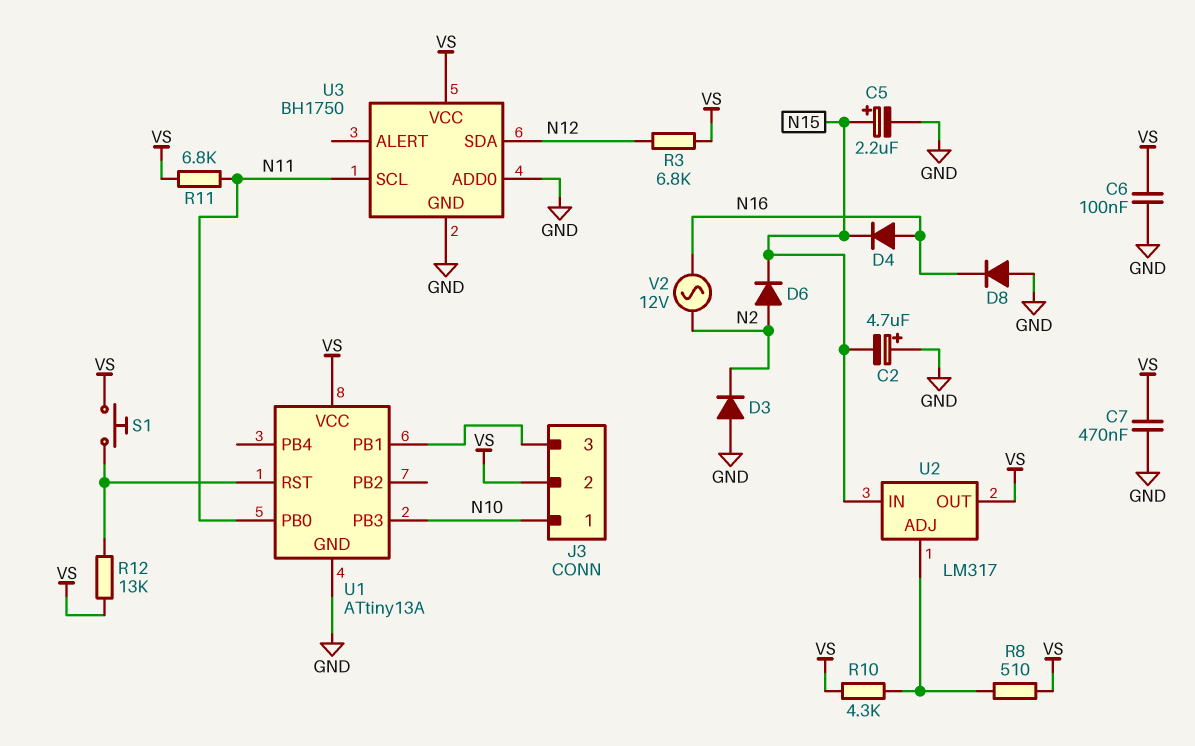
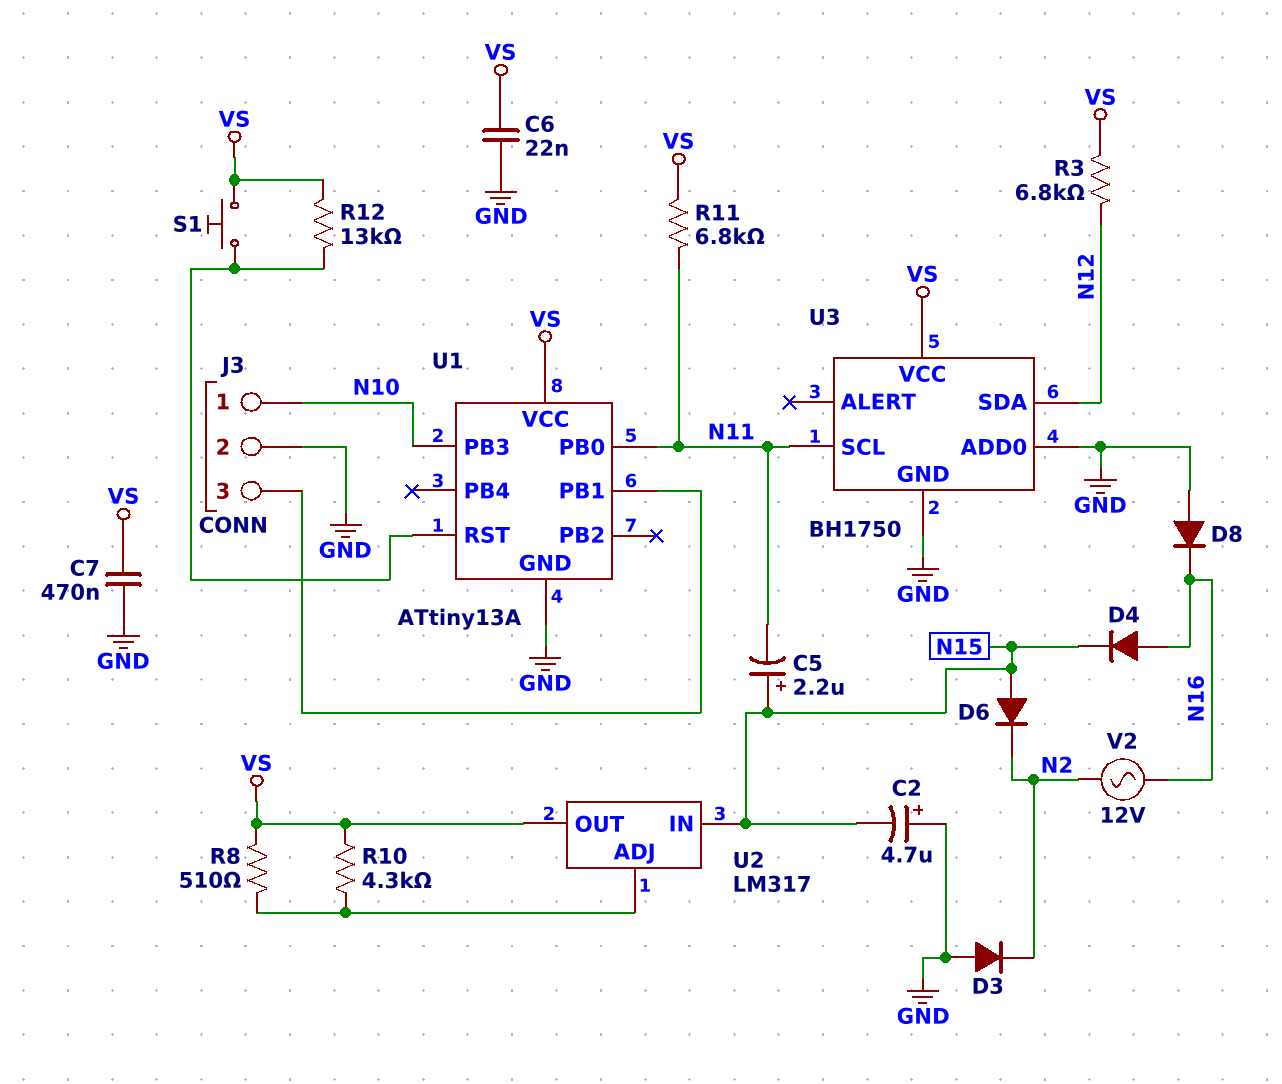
C5: 2.2uF (plus N15, minus GND) -> 2.2uF (plus N15, minus N11)
C6: 100nF (GND, VS) -> 22nF (GND, VS)
D6: diode (A N2, K N15) -> diode (A N15, K N2)
J3 pin 2: VS -> GND

